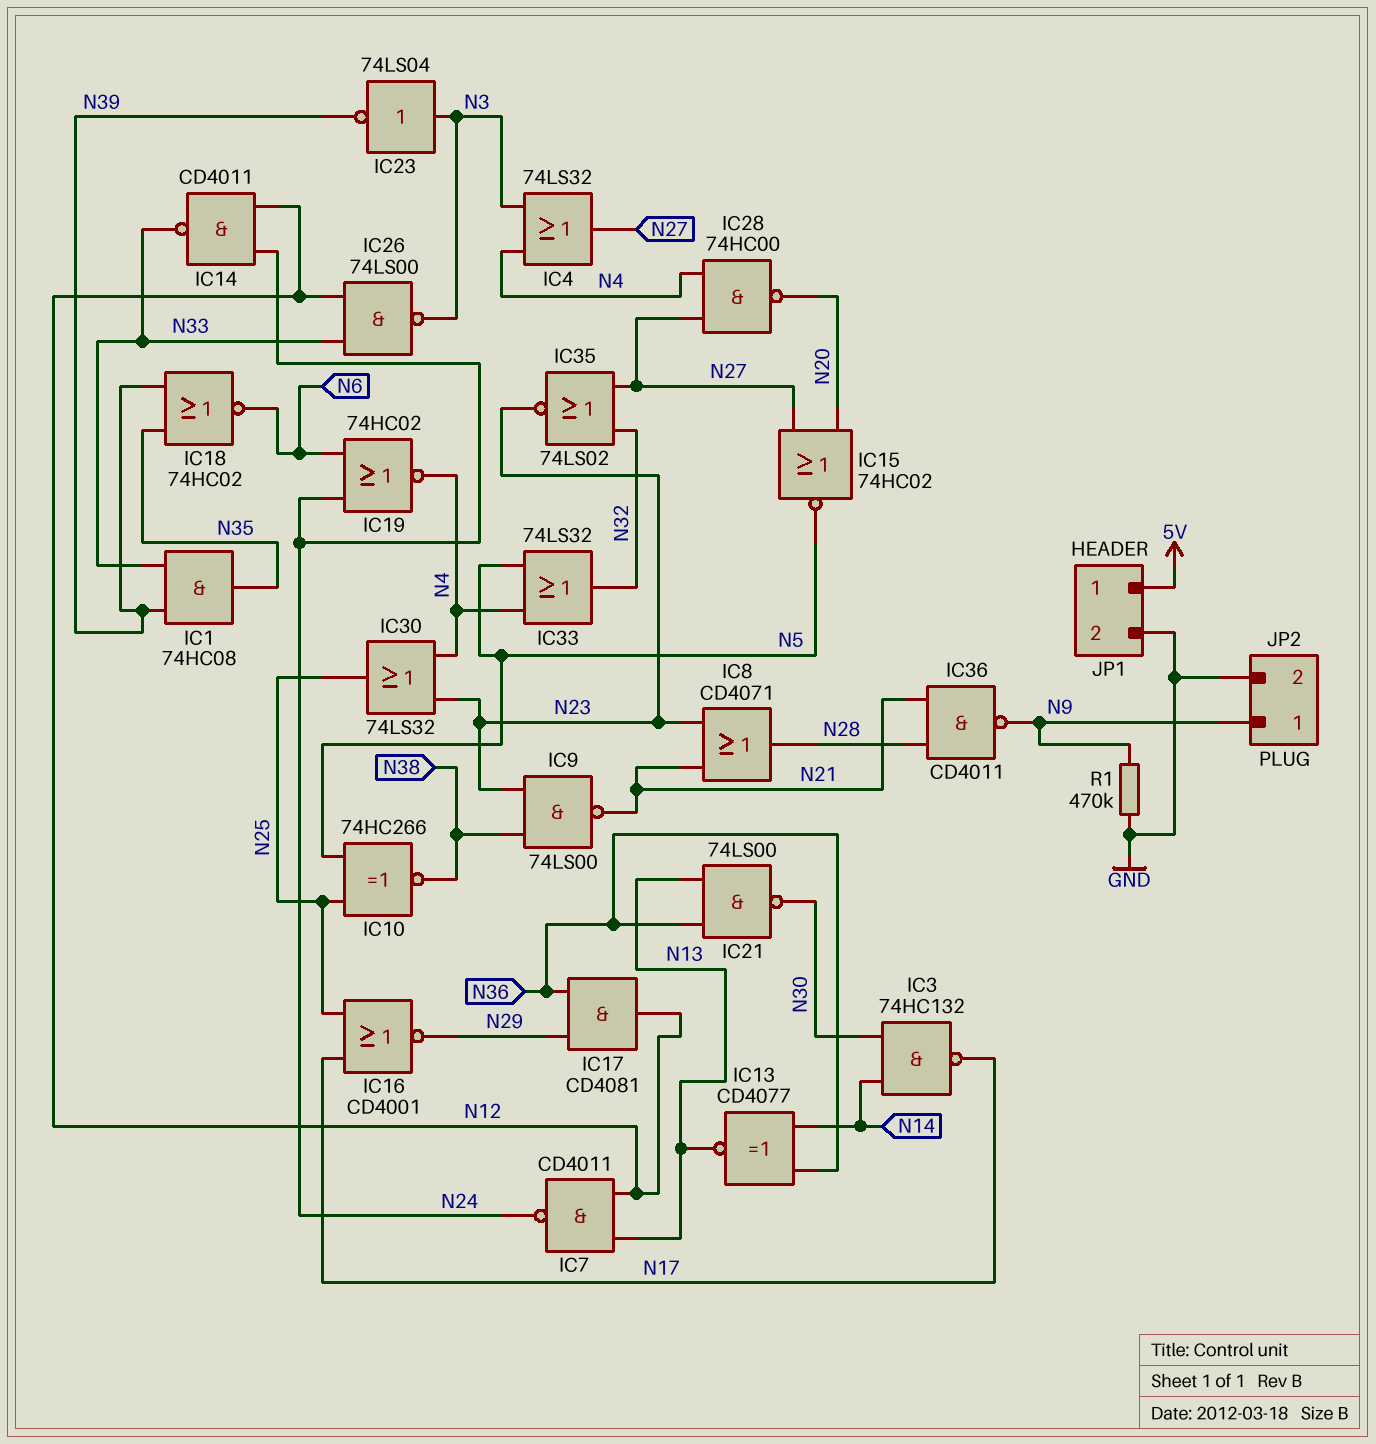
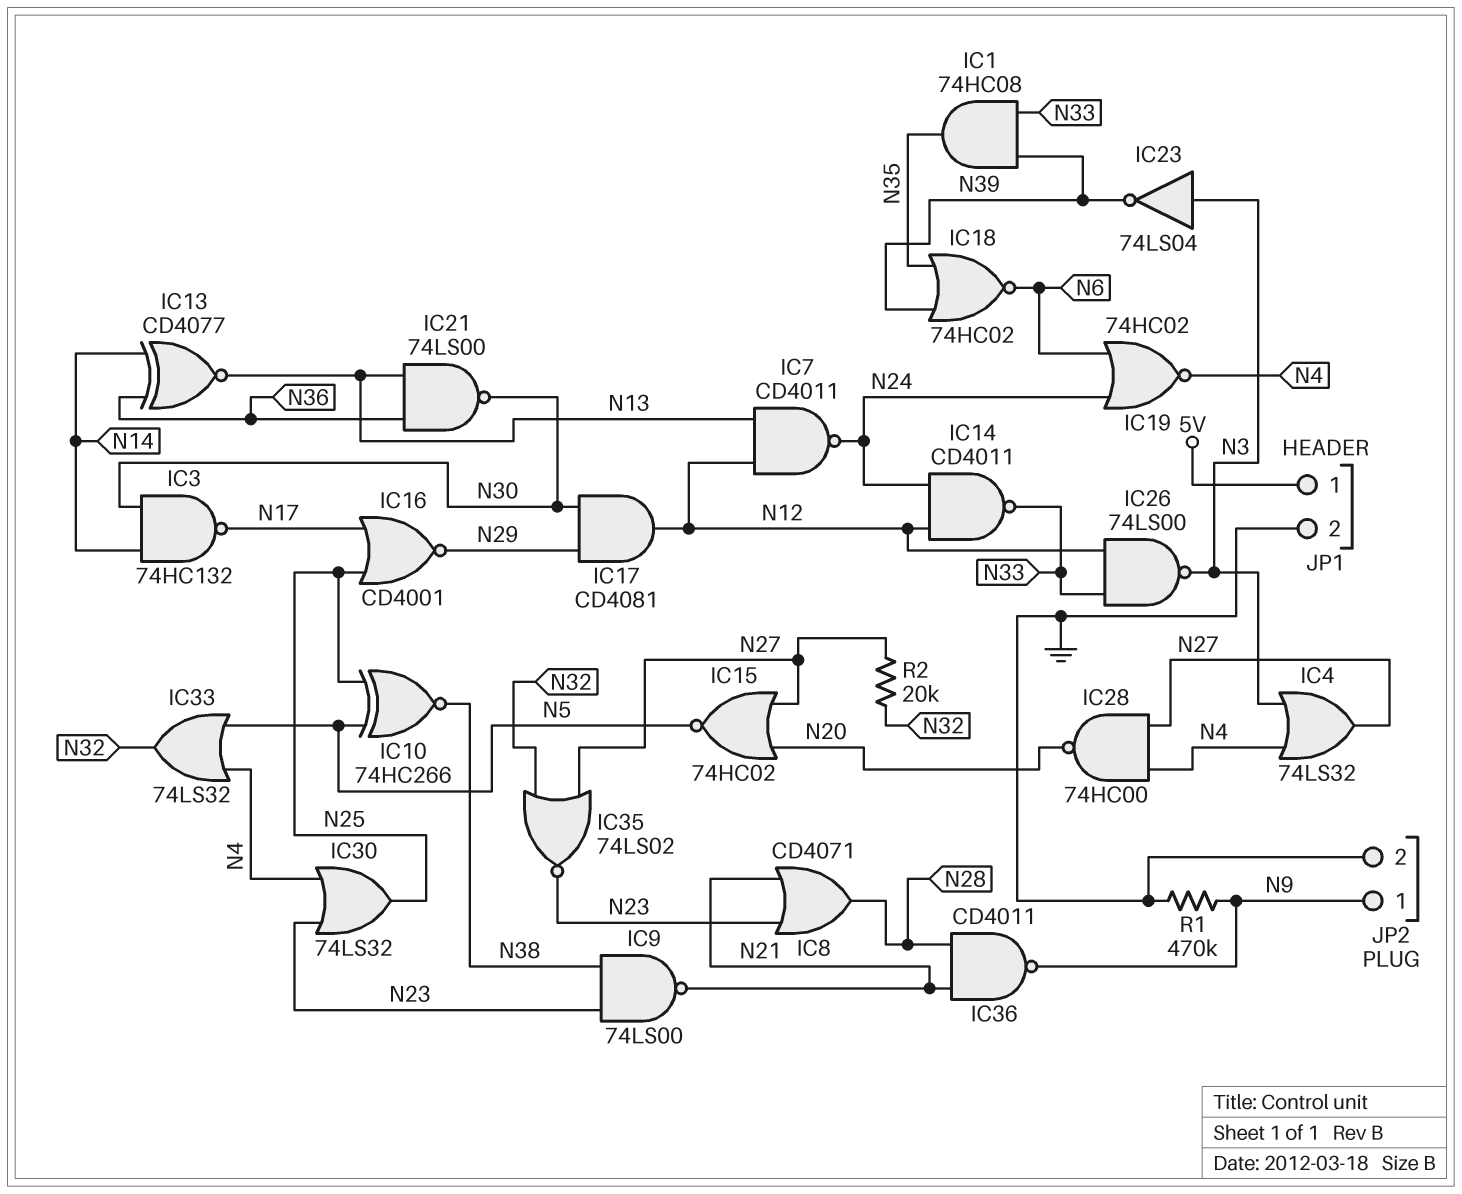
IC17: AND CD4081 (in N29, in N36, out N12) -> AND CD4081 (in N29, in N30, out N12)
R2: none -> 20k (N27, N32)

